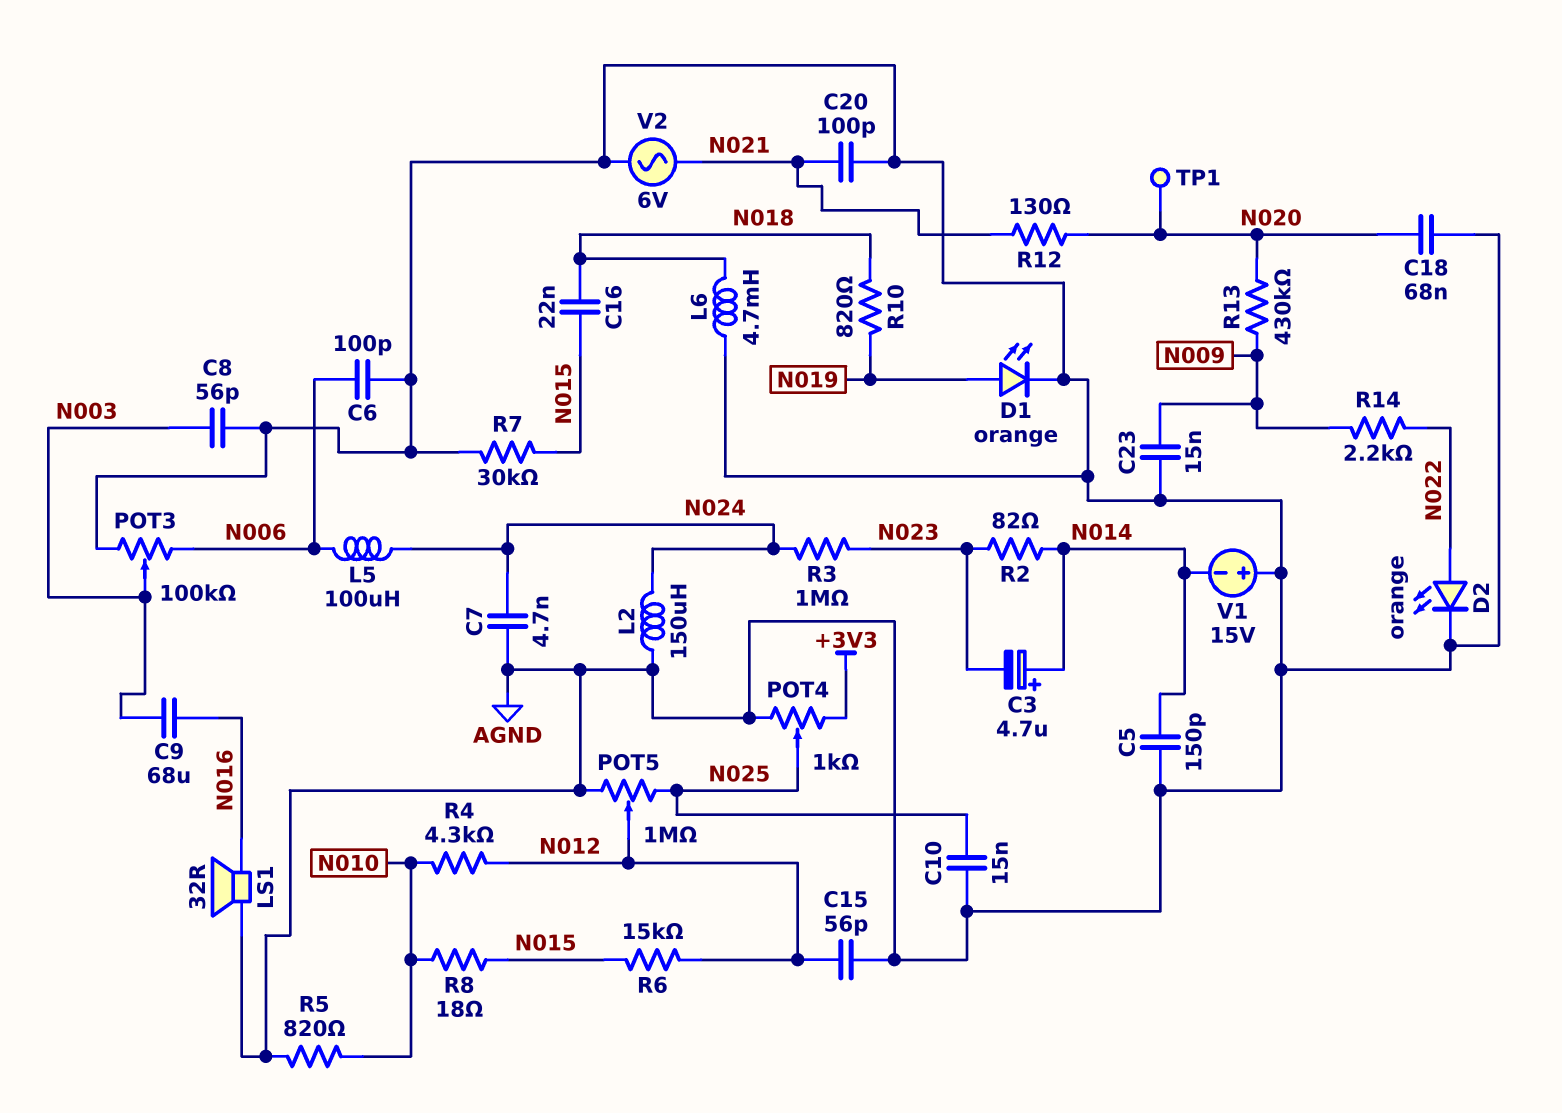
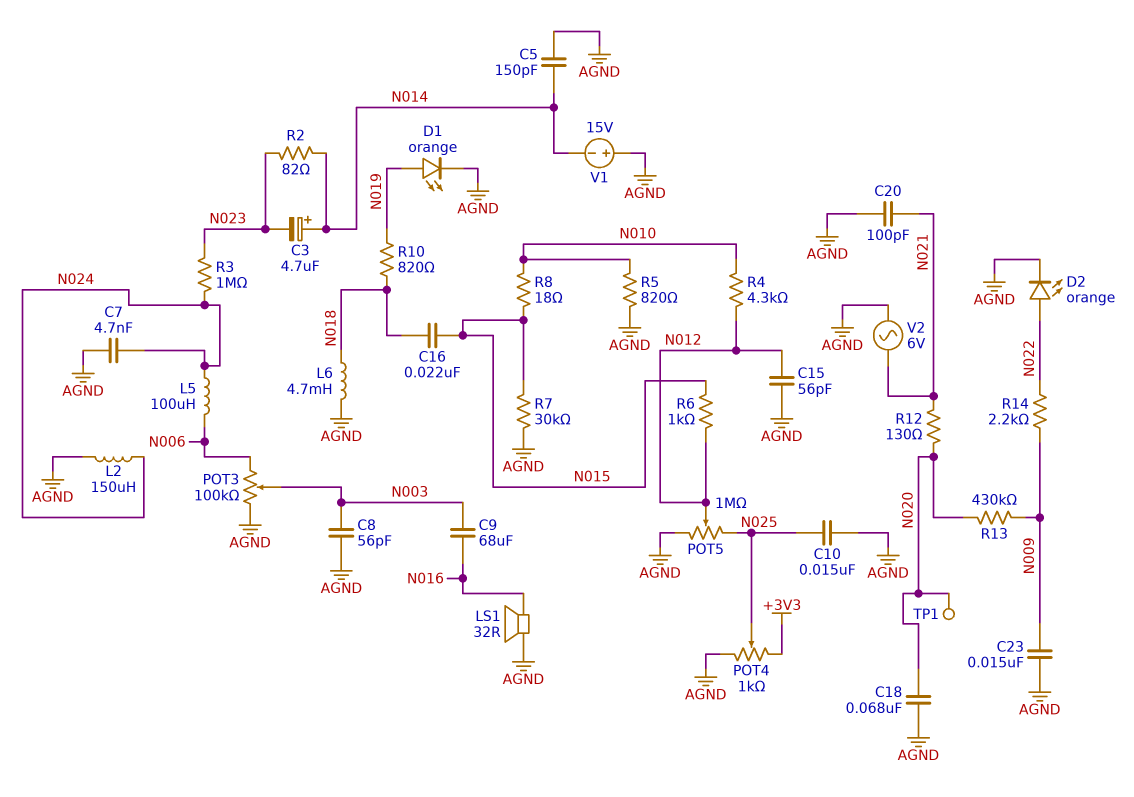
C6: 100pF (AGND, N006) -> none
R6: 15k (N012, N015) -> 1k (N012, N015)

